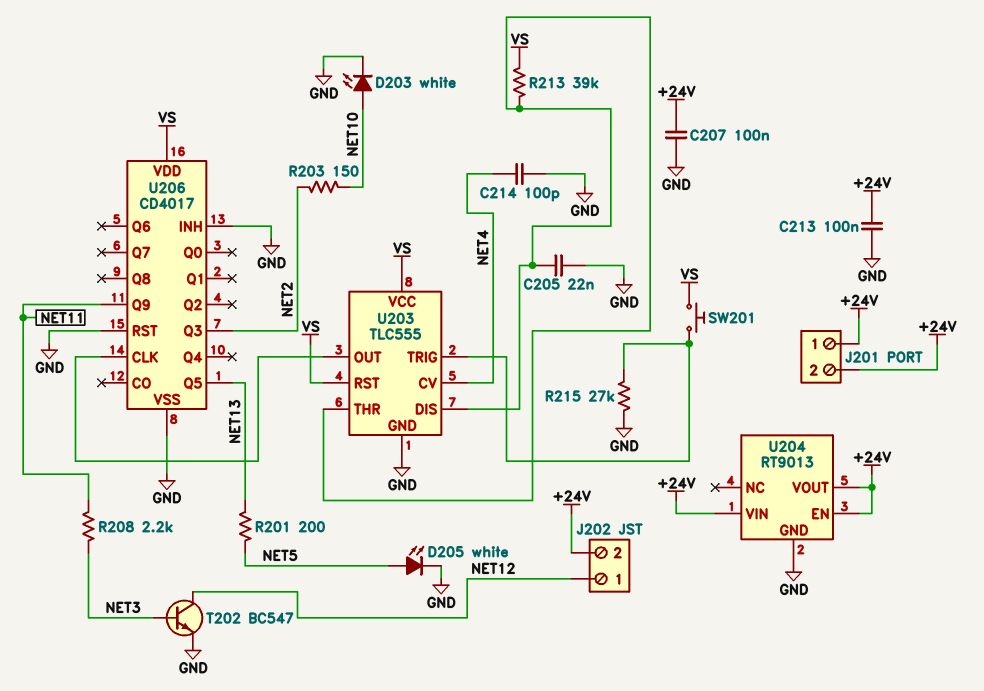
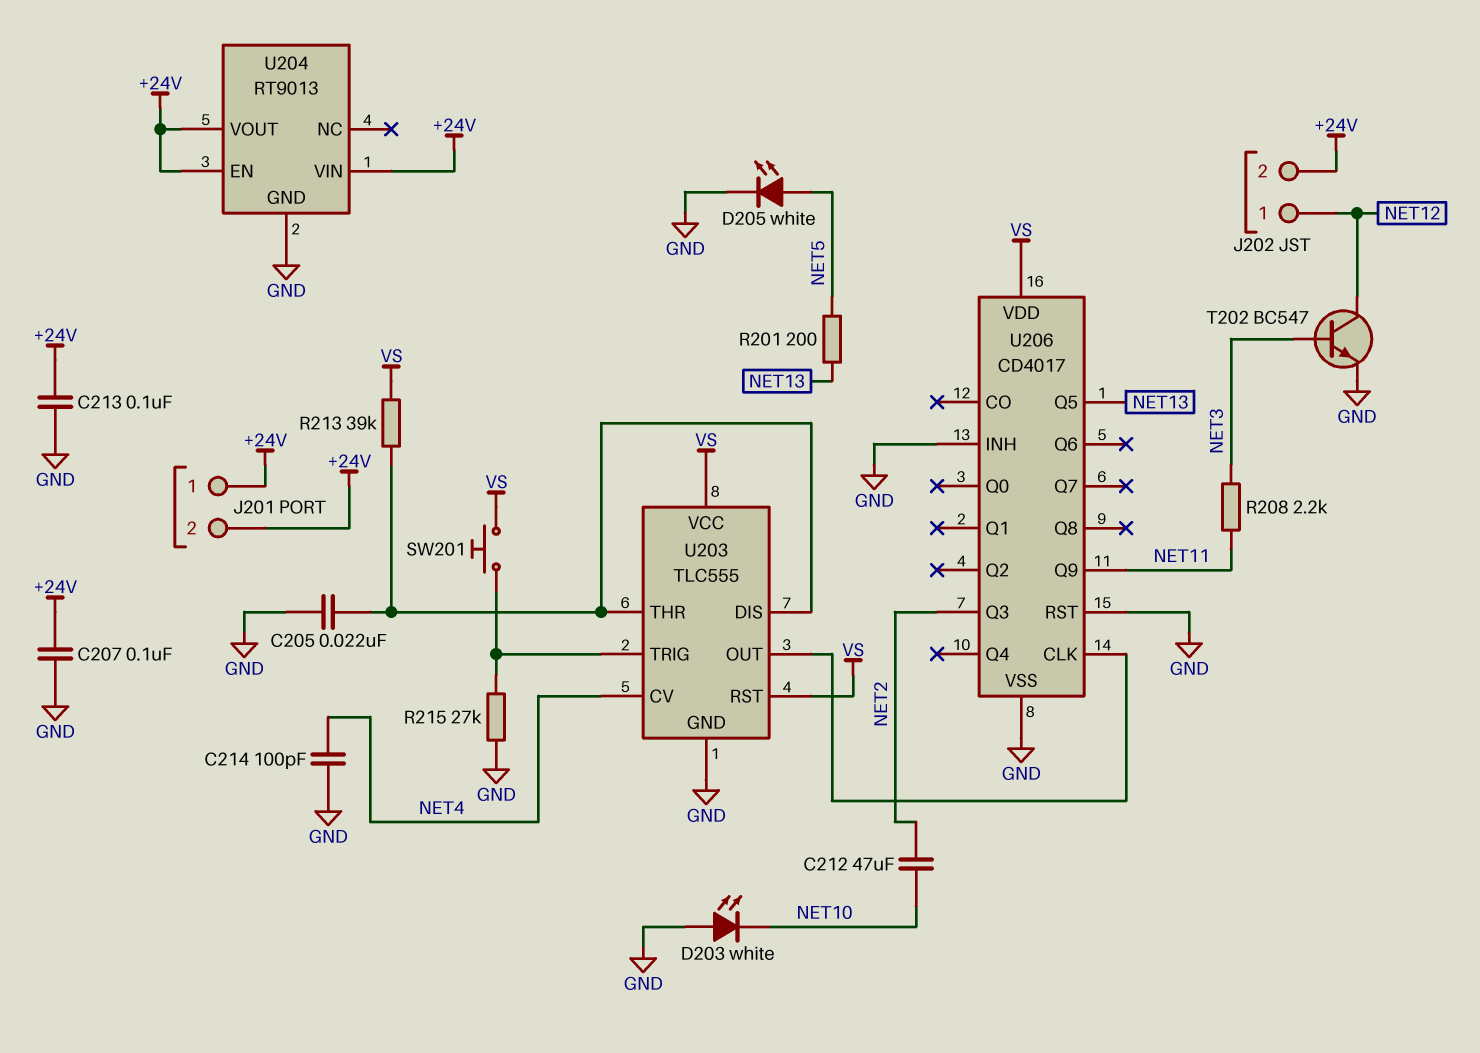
C212: none -> 47uF (NET2, NET10)
D203: LED white (A NET10, K GND) -> LED white (A GND, K NET10)
R203: 150 (NET2, NET10) -> none

